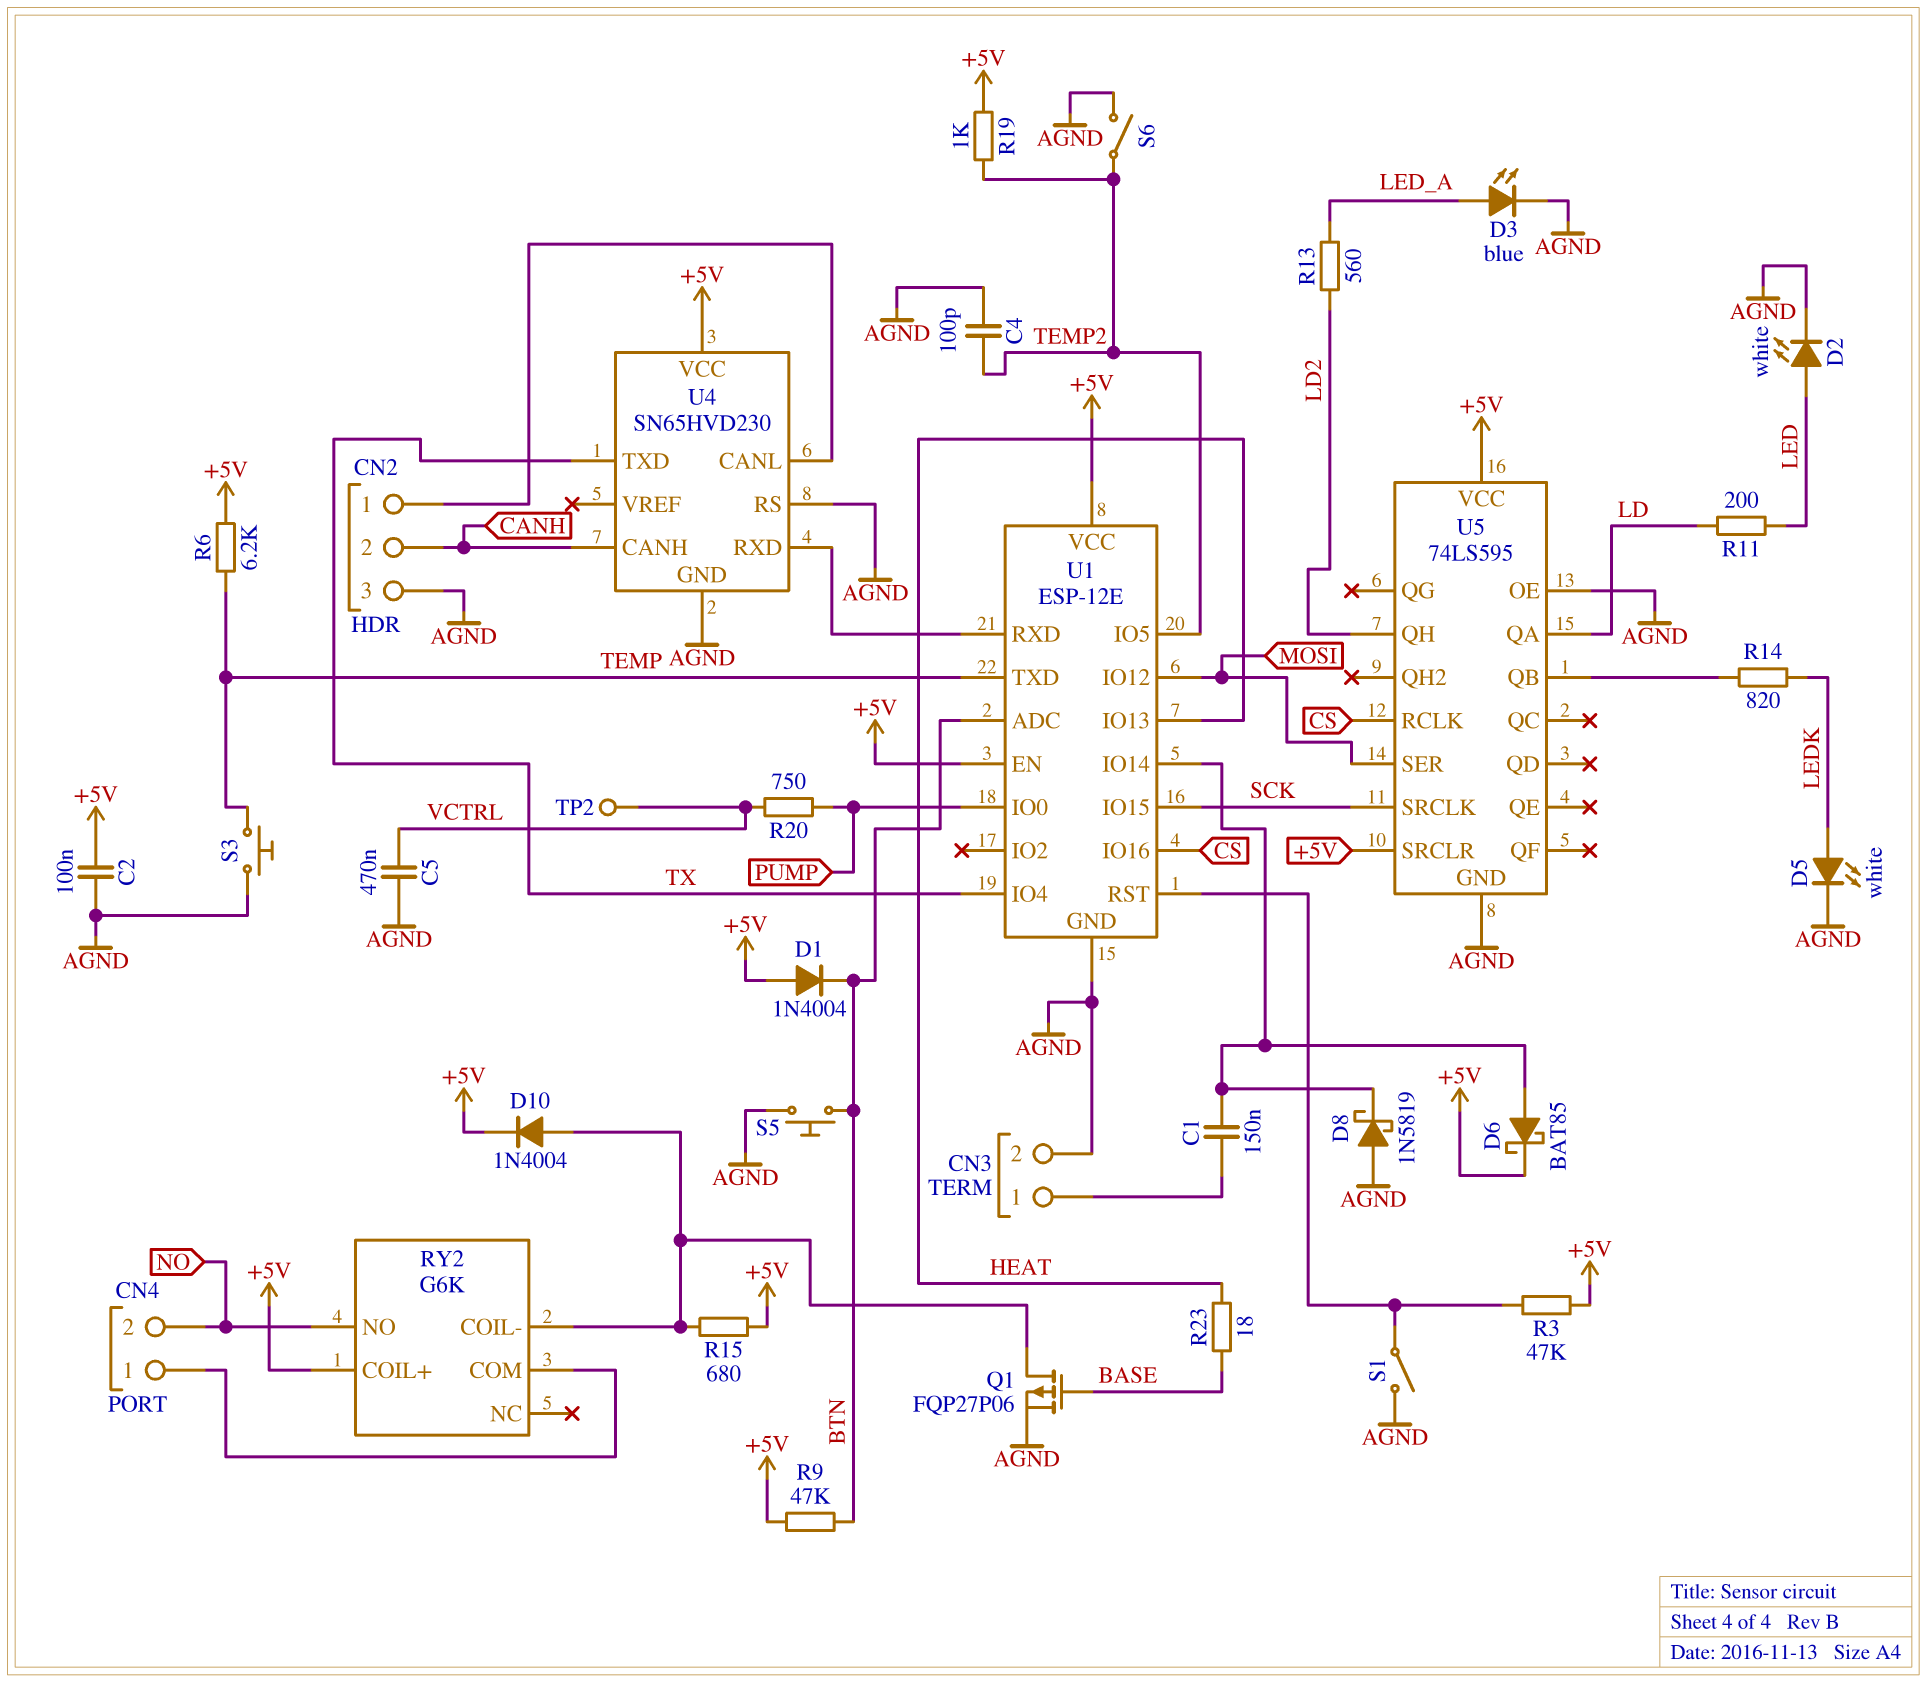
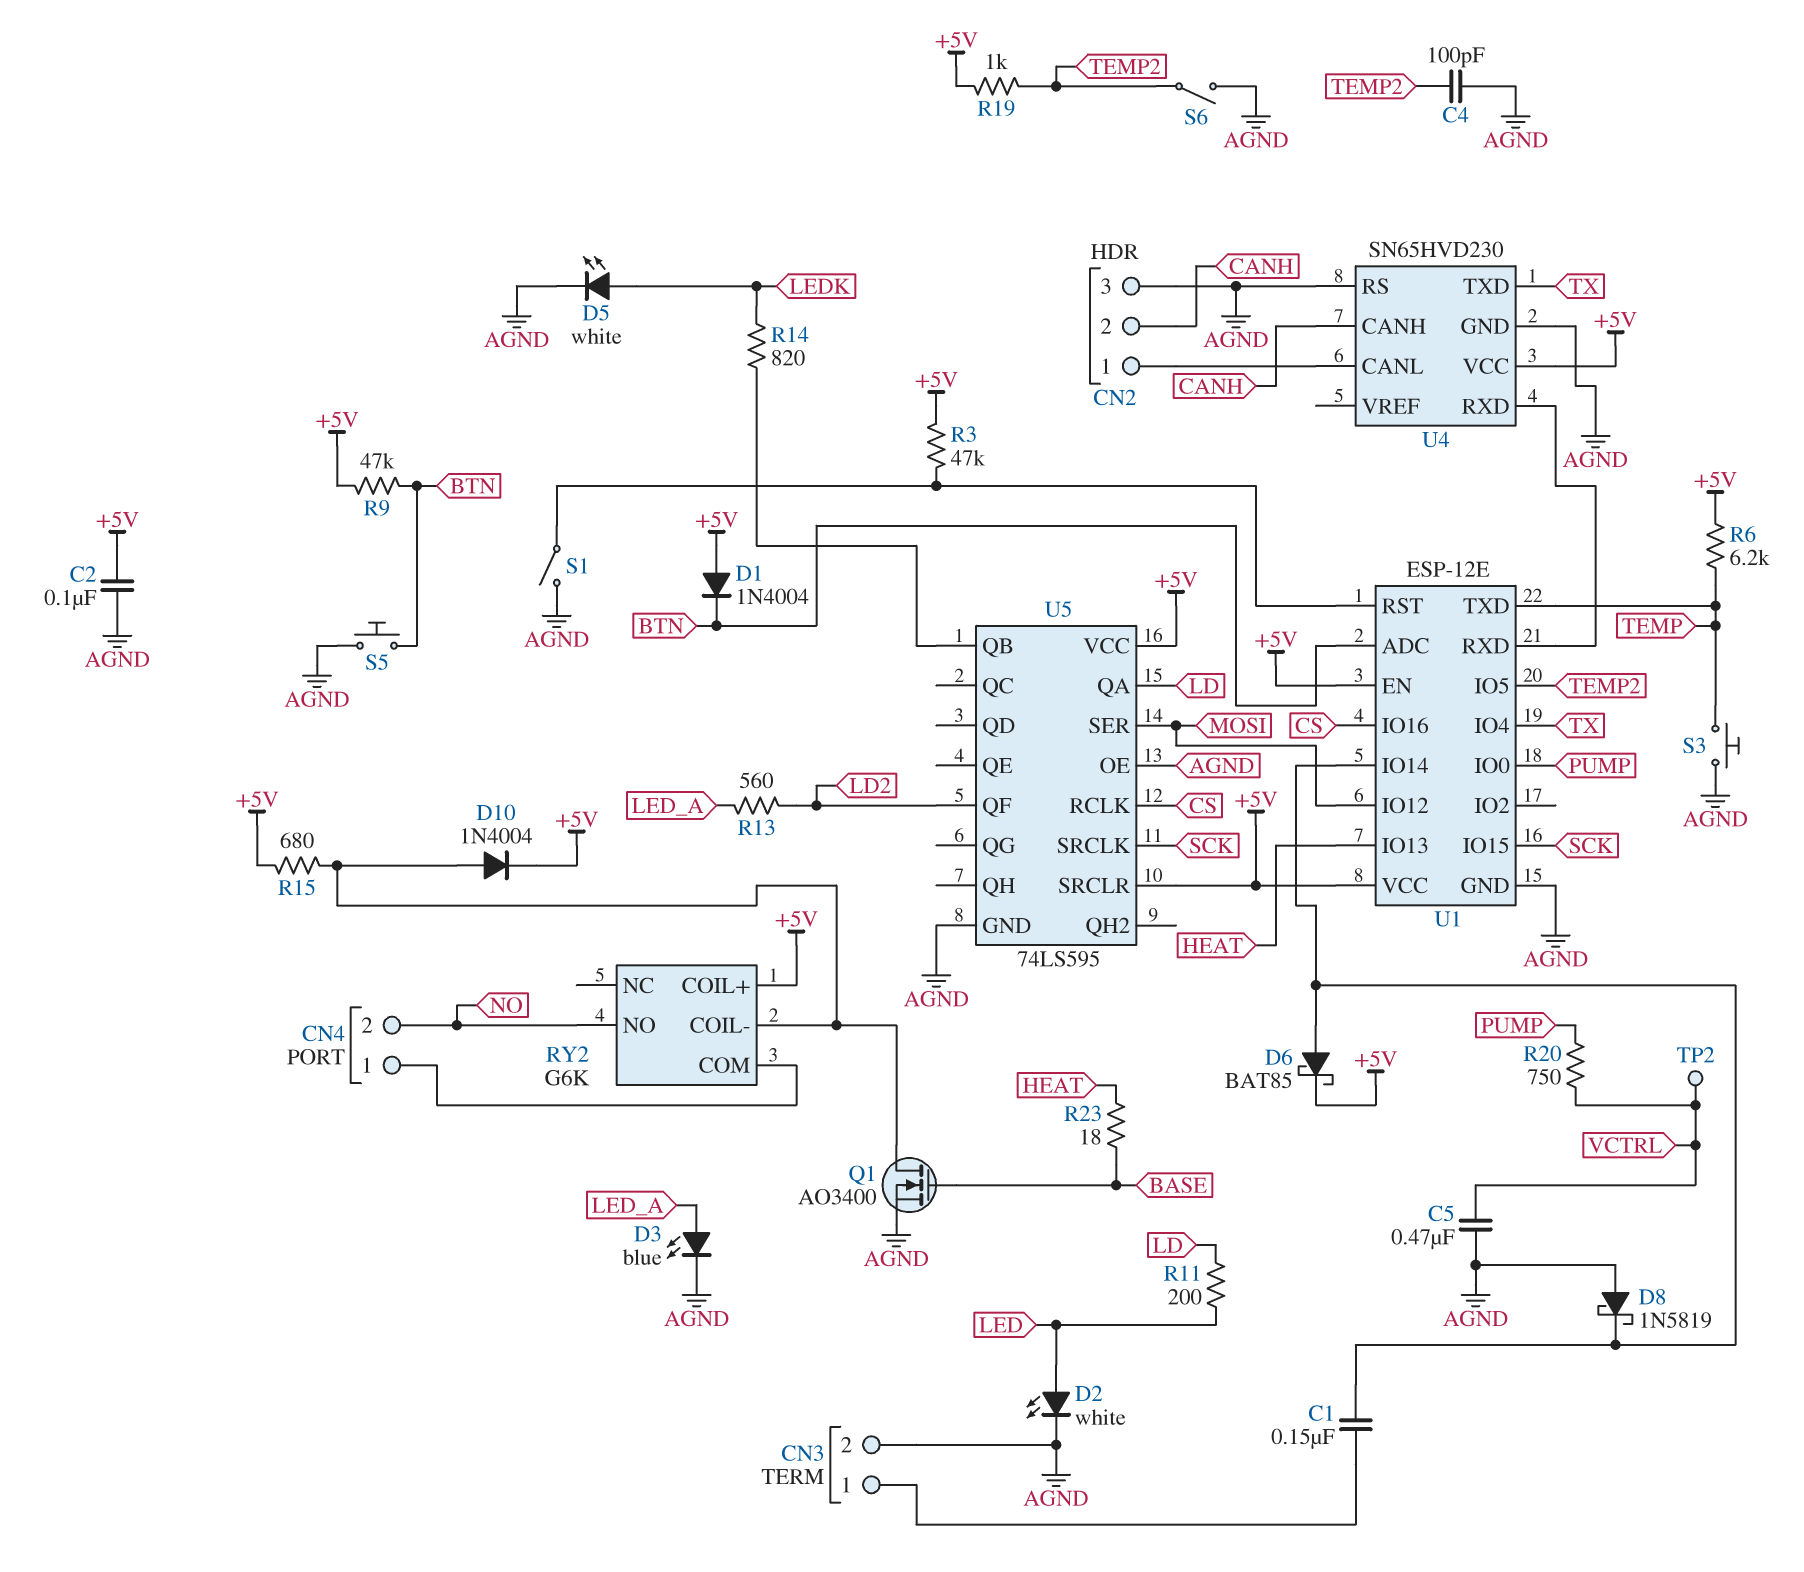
Q1: PMOS FQP27P06 (G BASE, D RY2/COIL-, S AGND) -> NMOS AO3400 (G BASE, D RY2/COIL-, S AGND)
U5 pin QF: none -> LD2
U5 pin QH: LD2 -> none

